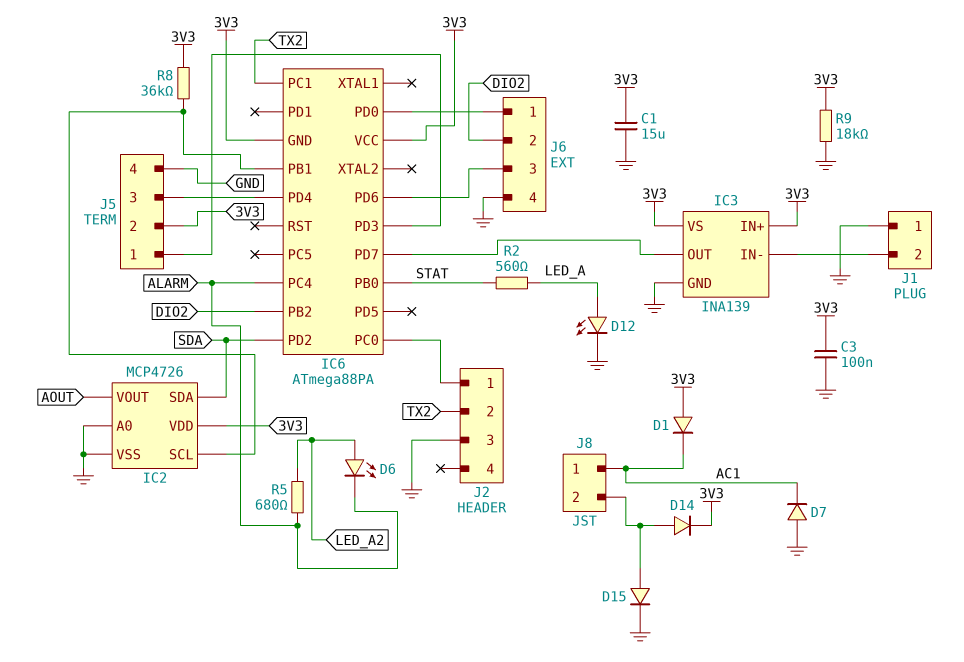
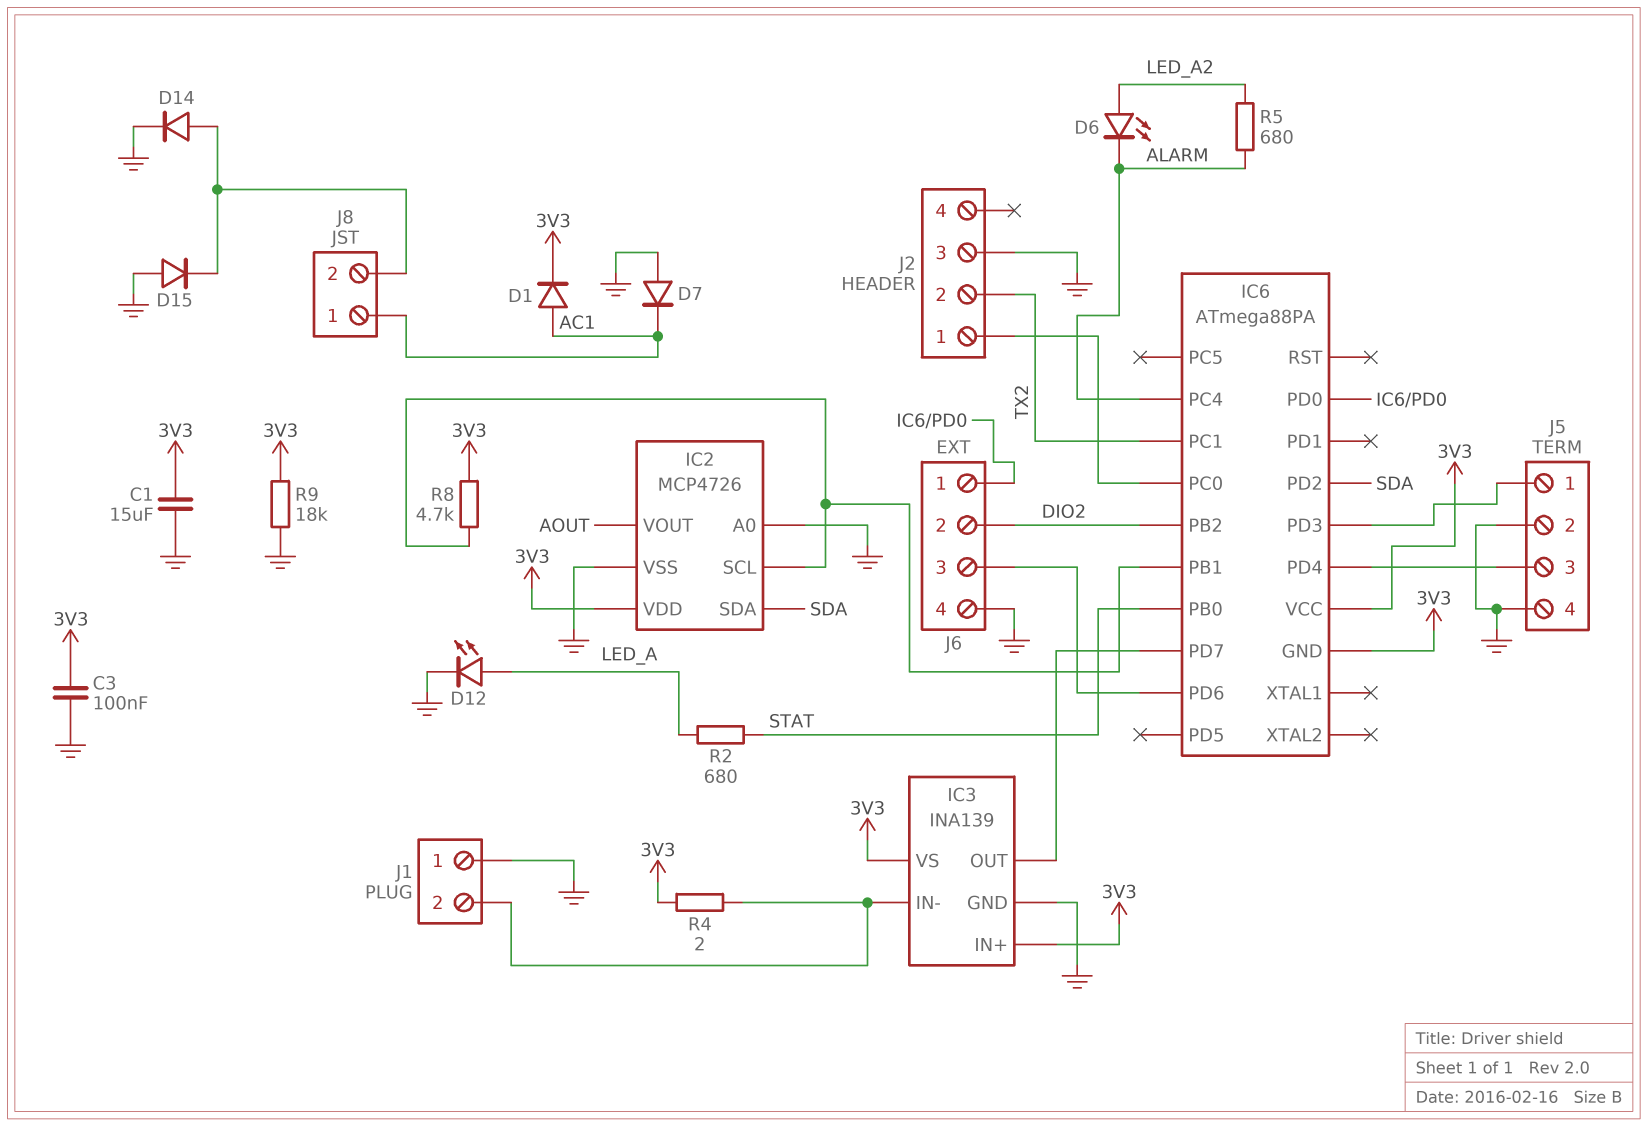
D1: diode (A 3V3, K AC1) -> diode (A AC1, K 3V3)
D14: diode (A J8/2, K 3V3) -> diode (A J8/2, K GND)
D15: diode (A J8/2, K GND) -> diode (A GND, K J8/2)
J5 pin 2: 3V3 -> GND
R2: 560 (LED_A, STAT) -> 680 (LED_A, STAT)
R4: none -> 2 (3V3, IC3/IN-)
R8: 36k (3V3, IC2/SCL) -> 4.7k (3V3, IC2/SCL)

